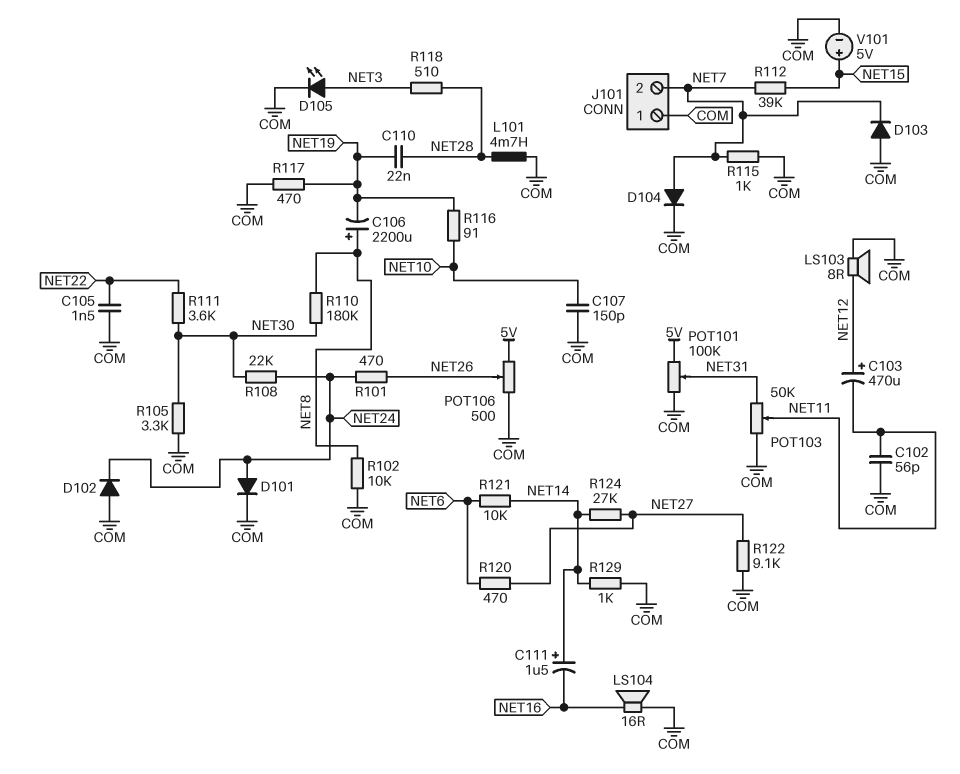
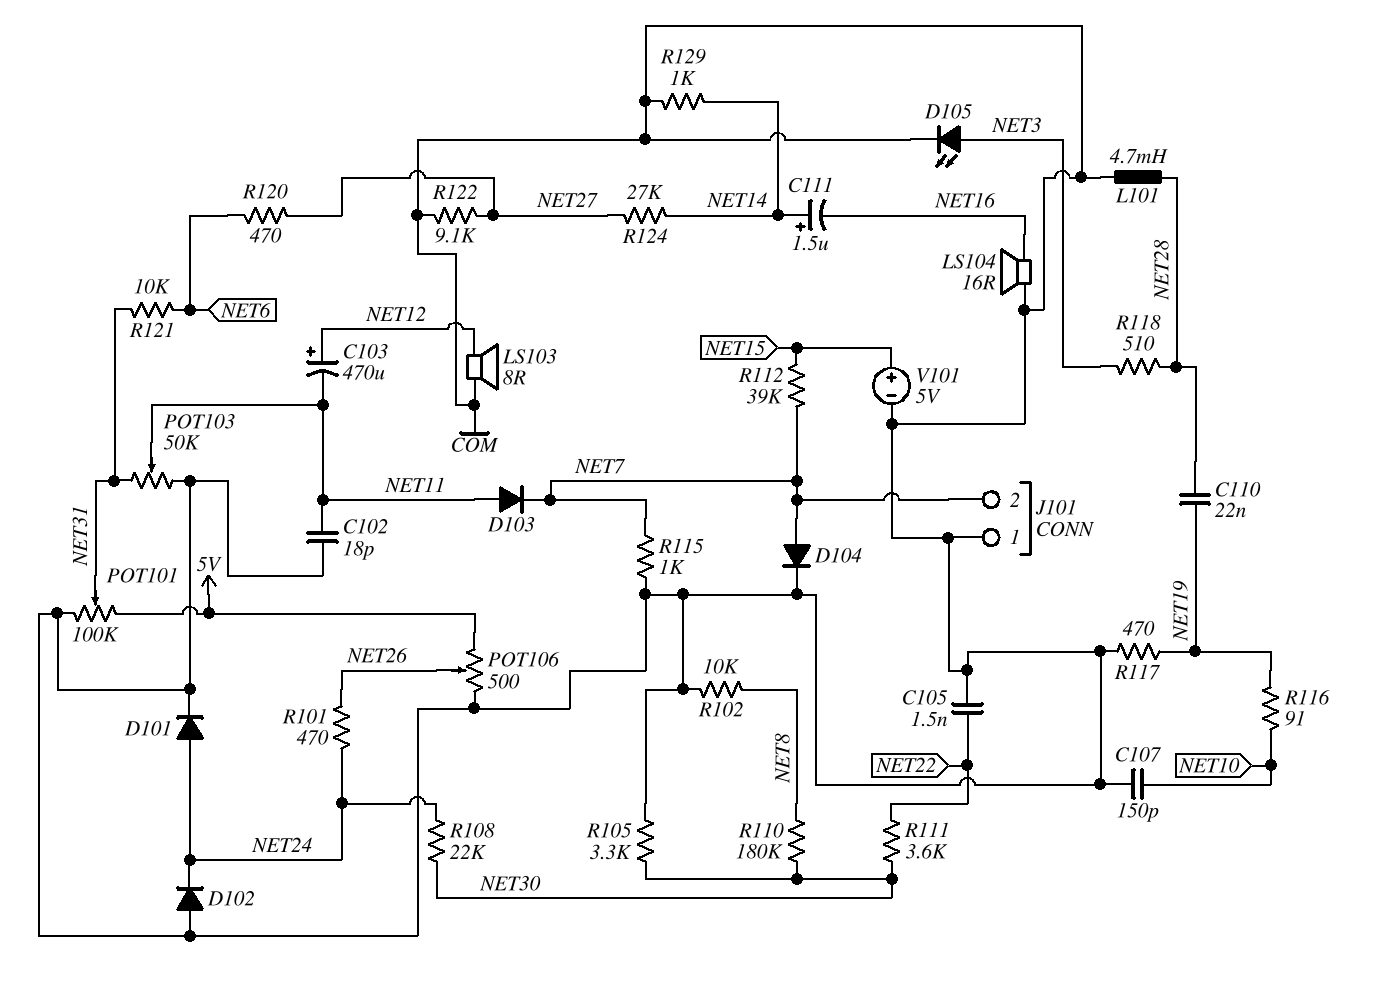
C102: 56pF (COM, NET11) -> 18pF (COM, NET11)
C106: 2200uF (plus NET8, minus NET19) -> none
D103: diode (A COM, K NET7) -> diode (A NET11, K NET7)
R121: 10k (NET6, NET14) -> 10k (NET6, NET31)

